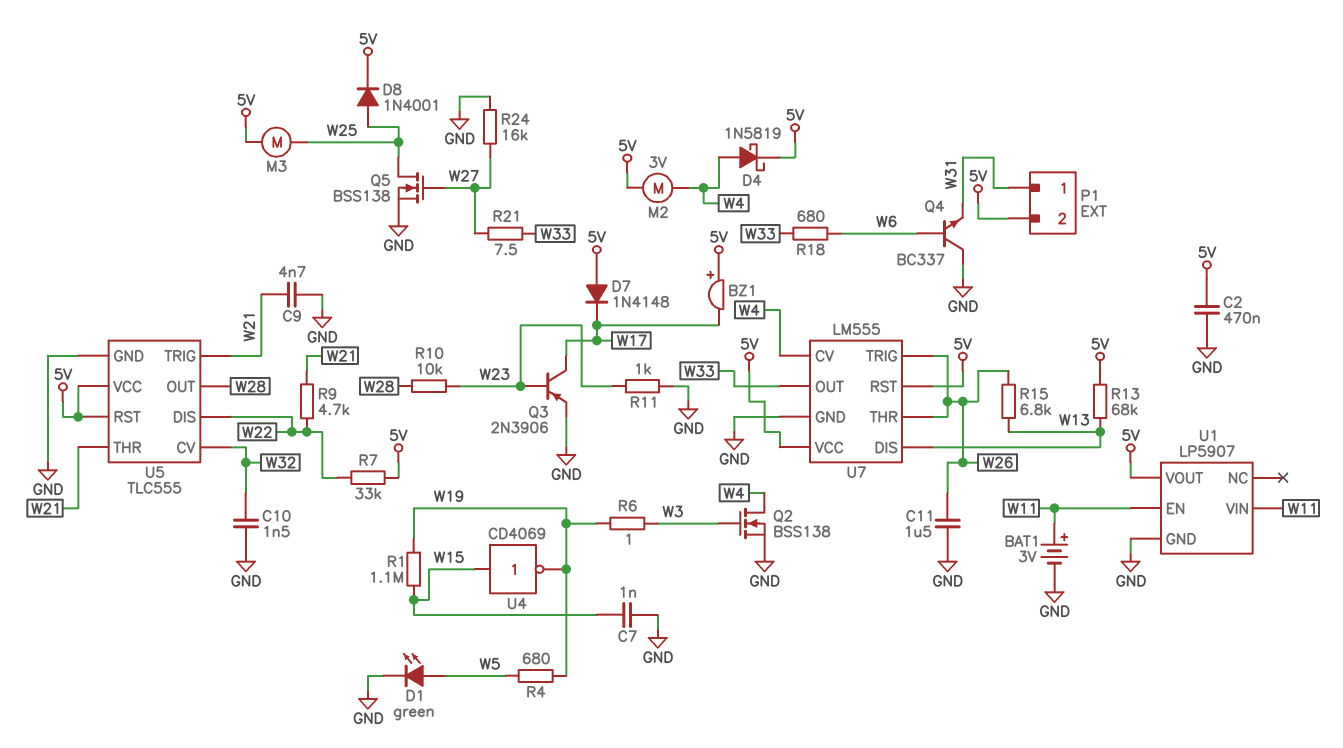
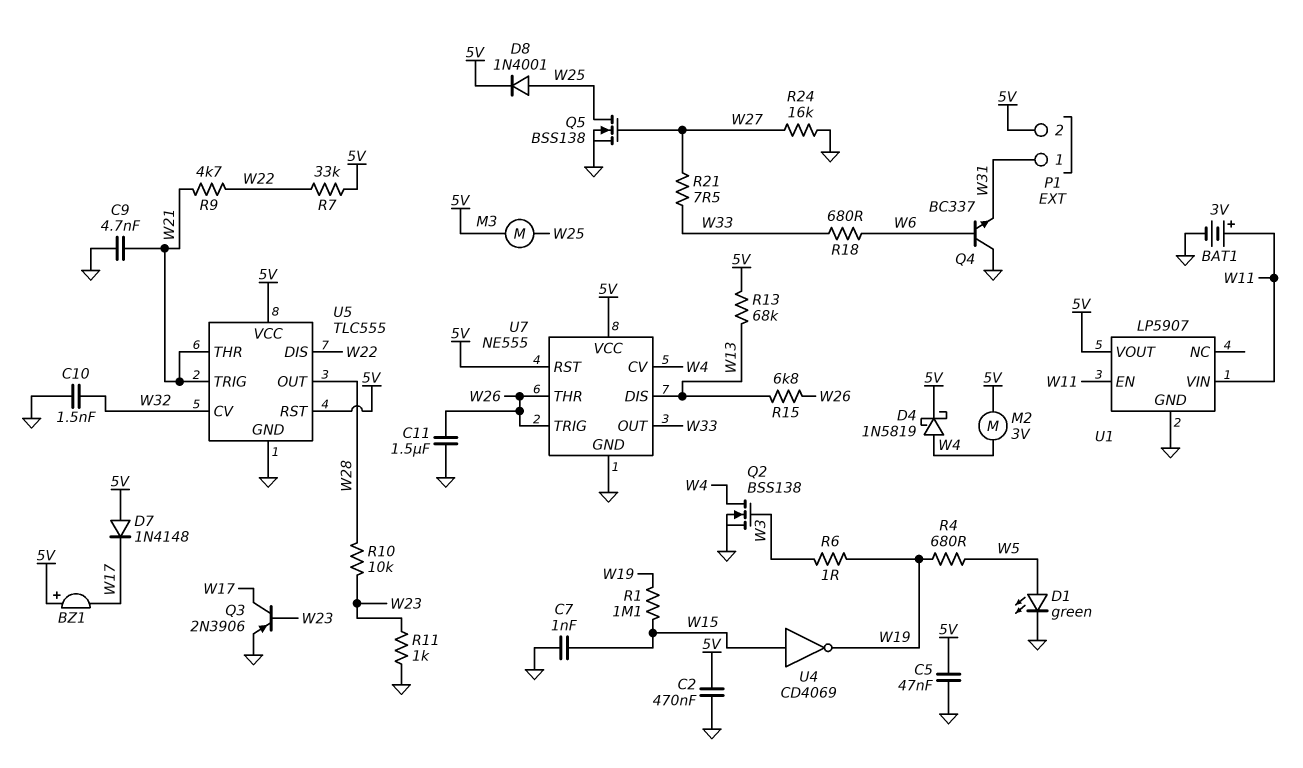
C5: none -> 47nF (5V, GND)
U7: LM555 -> NE555

